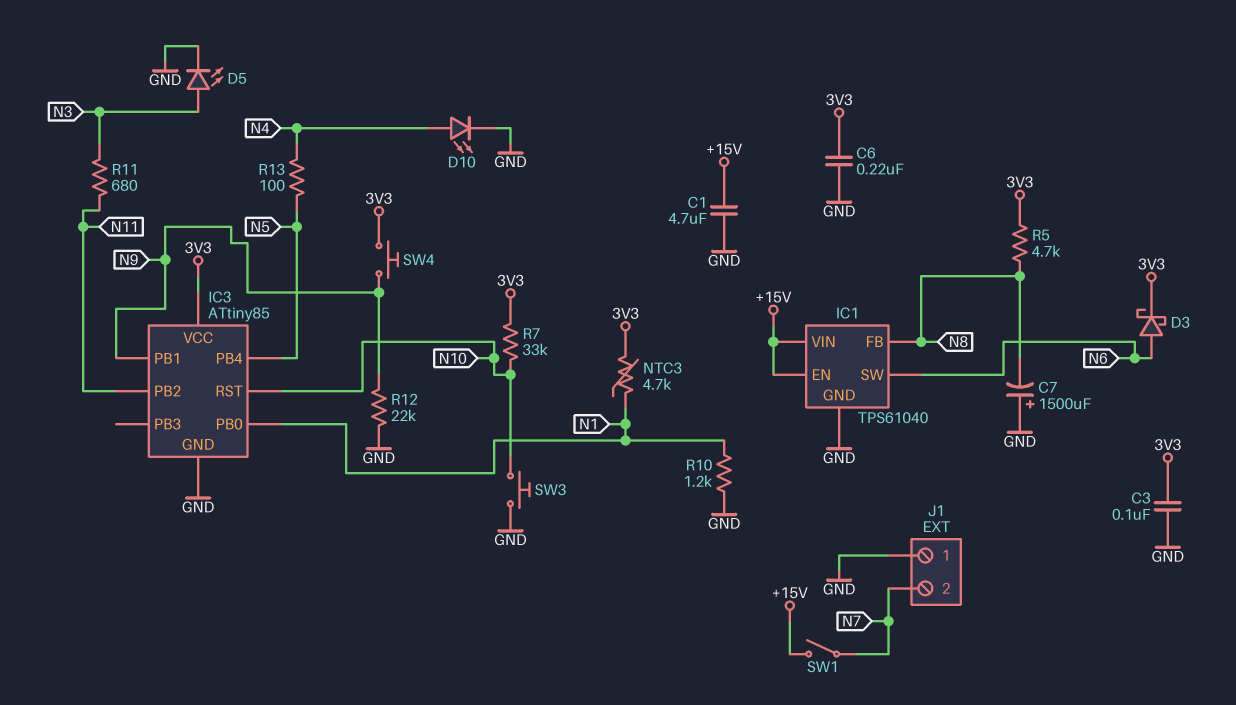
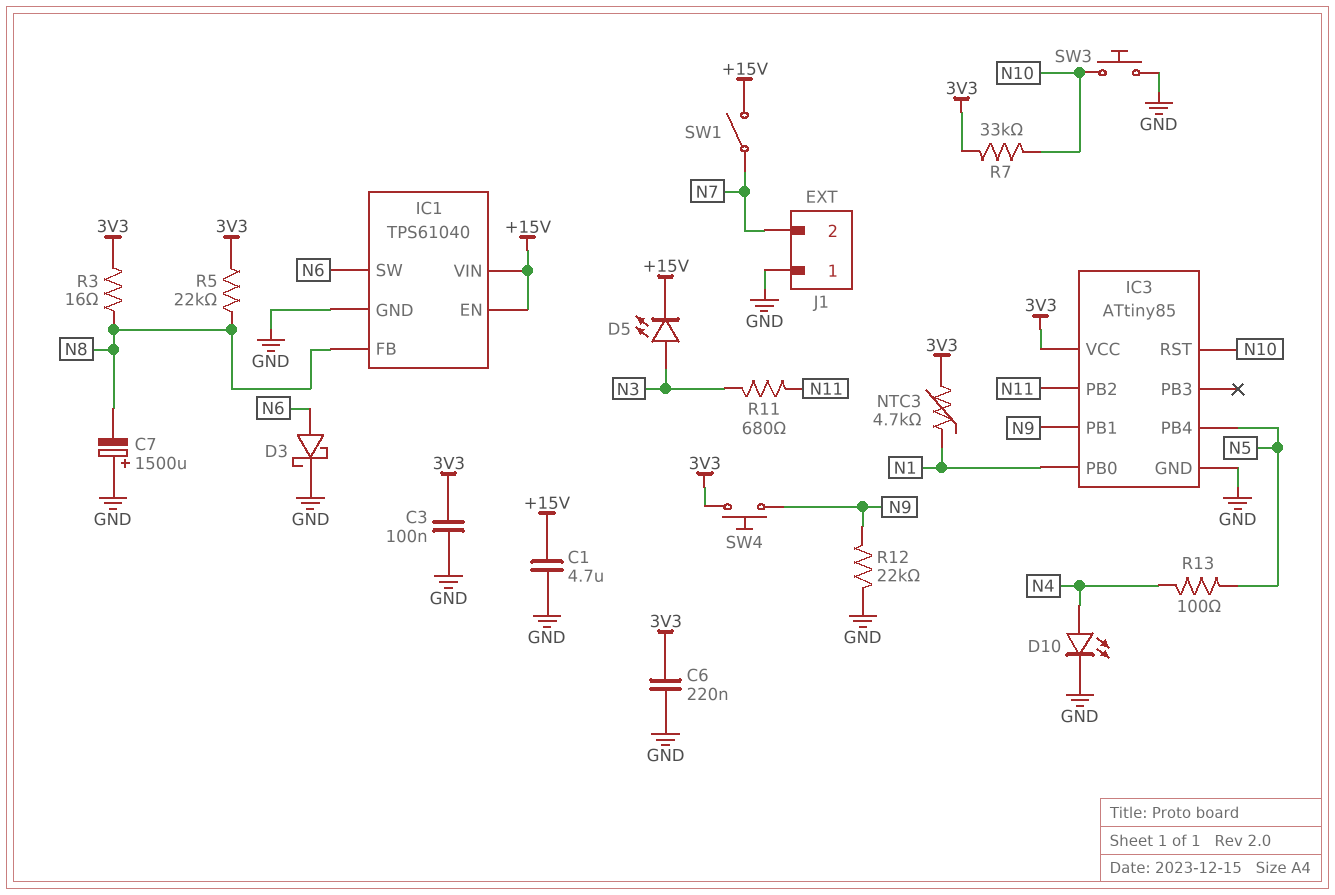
D3: schottky (A N6, K 3V3) -> schottky (A N6, K GND)
D5: LED (A N3, K GND) -> LED (A N3, K +15V)
R3: none -> 16 (3V3, N8)
R5: 4.7k (3V3, N8) -> 22k (3V3, N8)
R10: 1.2k (GND, N1) -> none

